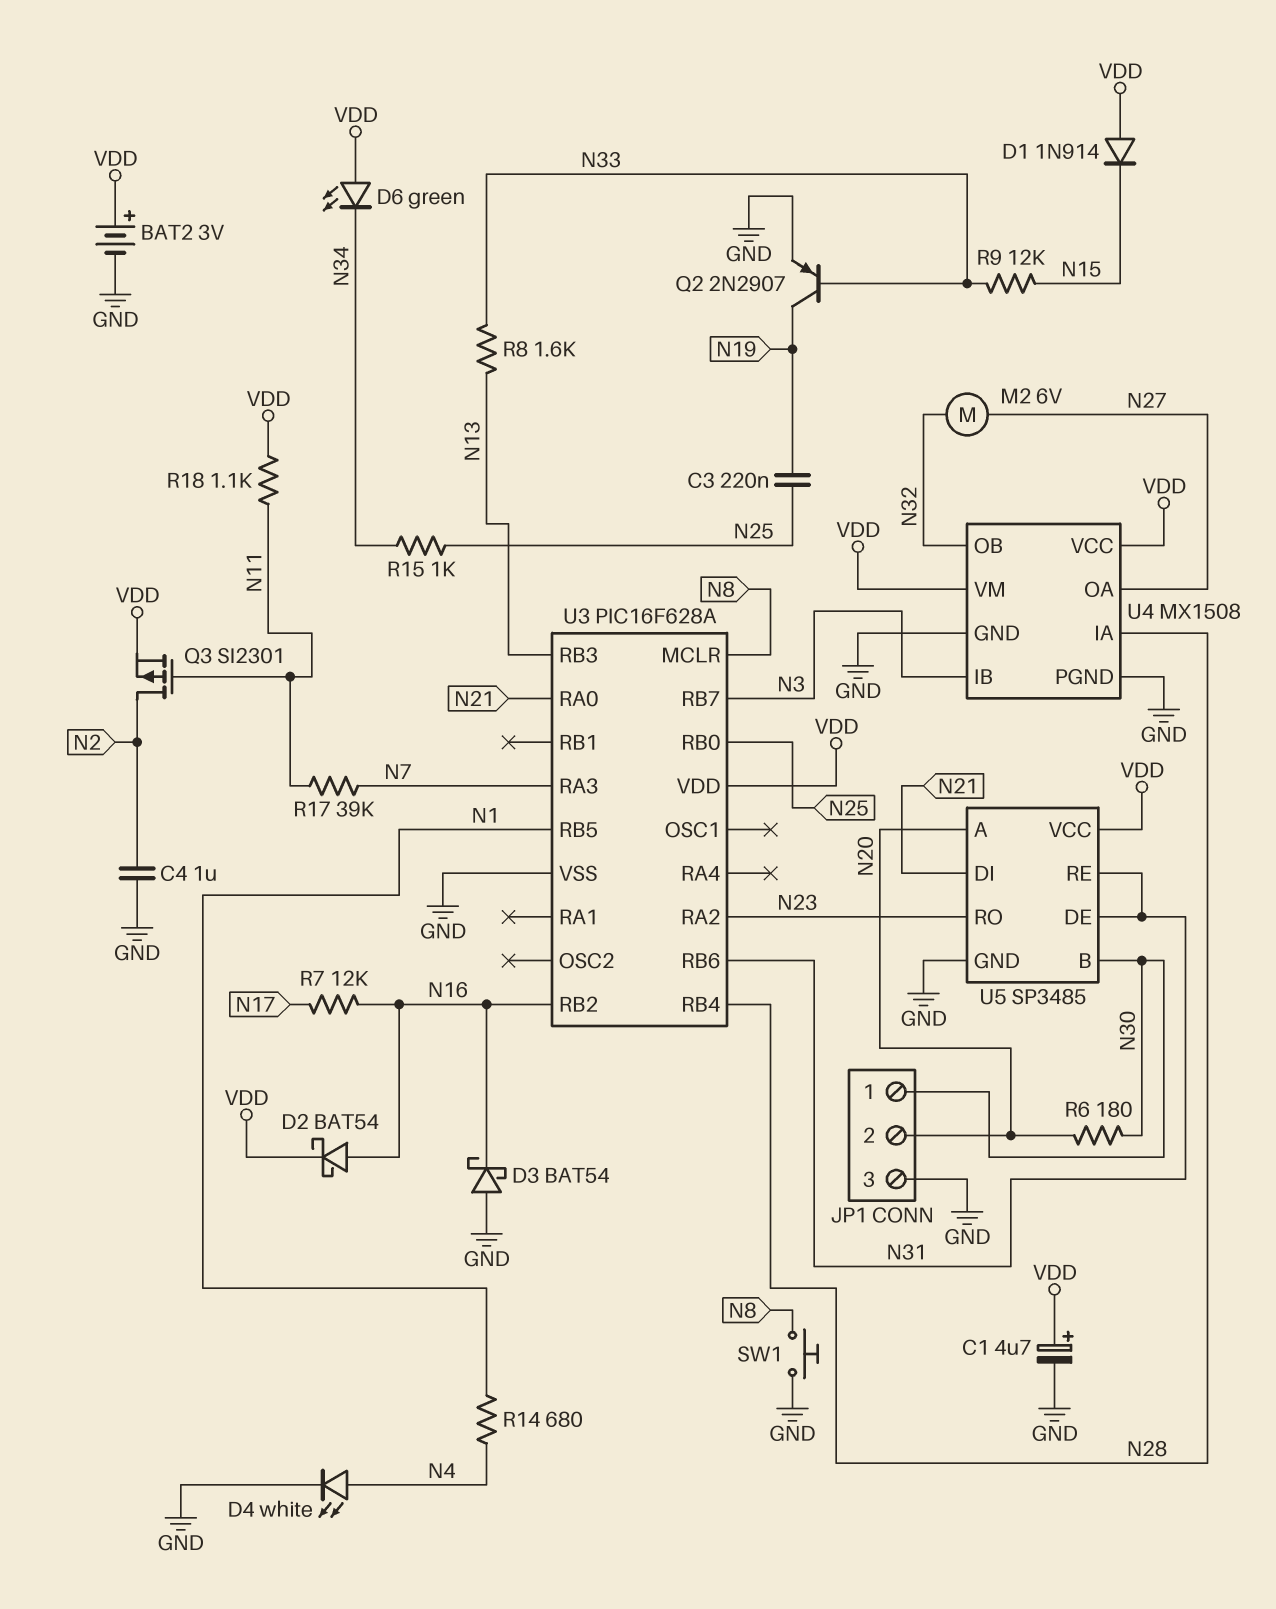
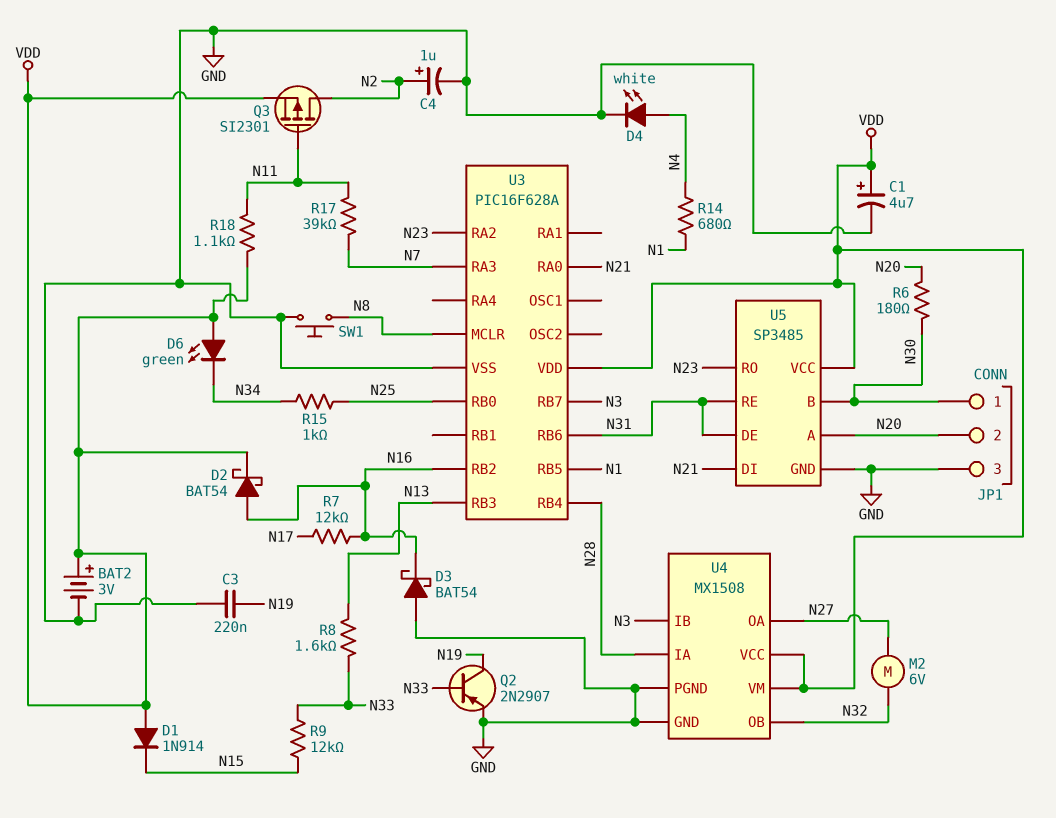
C3: 220nF (N19, N25) -> 220nF (GND, N19)
C4: 1uF (GND, N2) -> 1uF (plus N2, minus GND)

